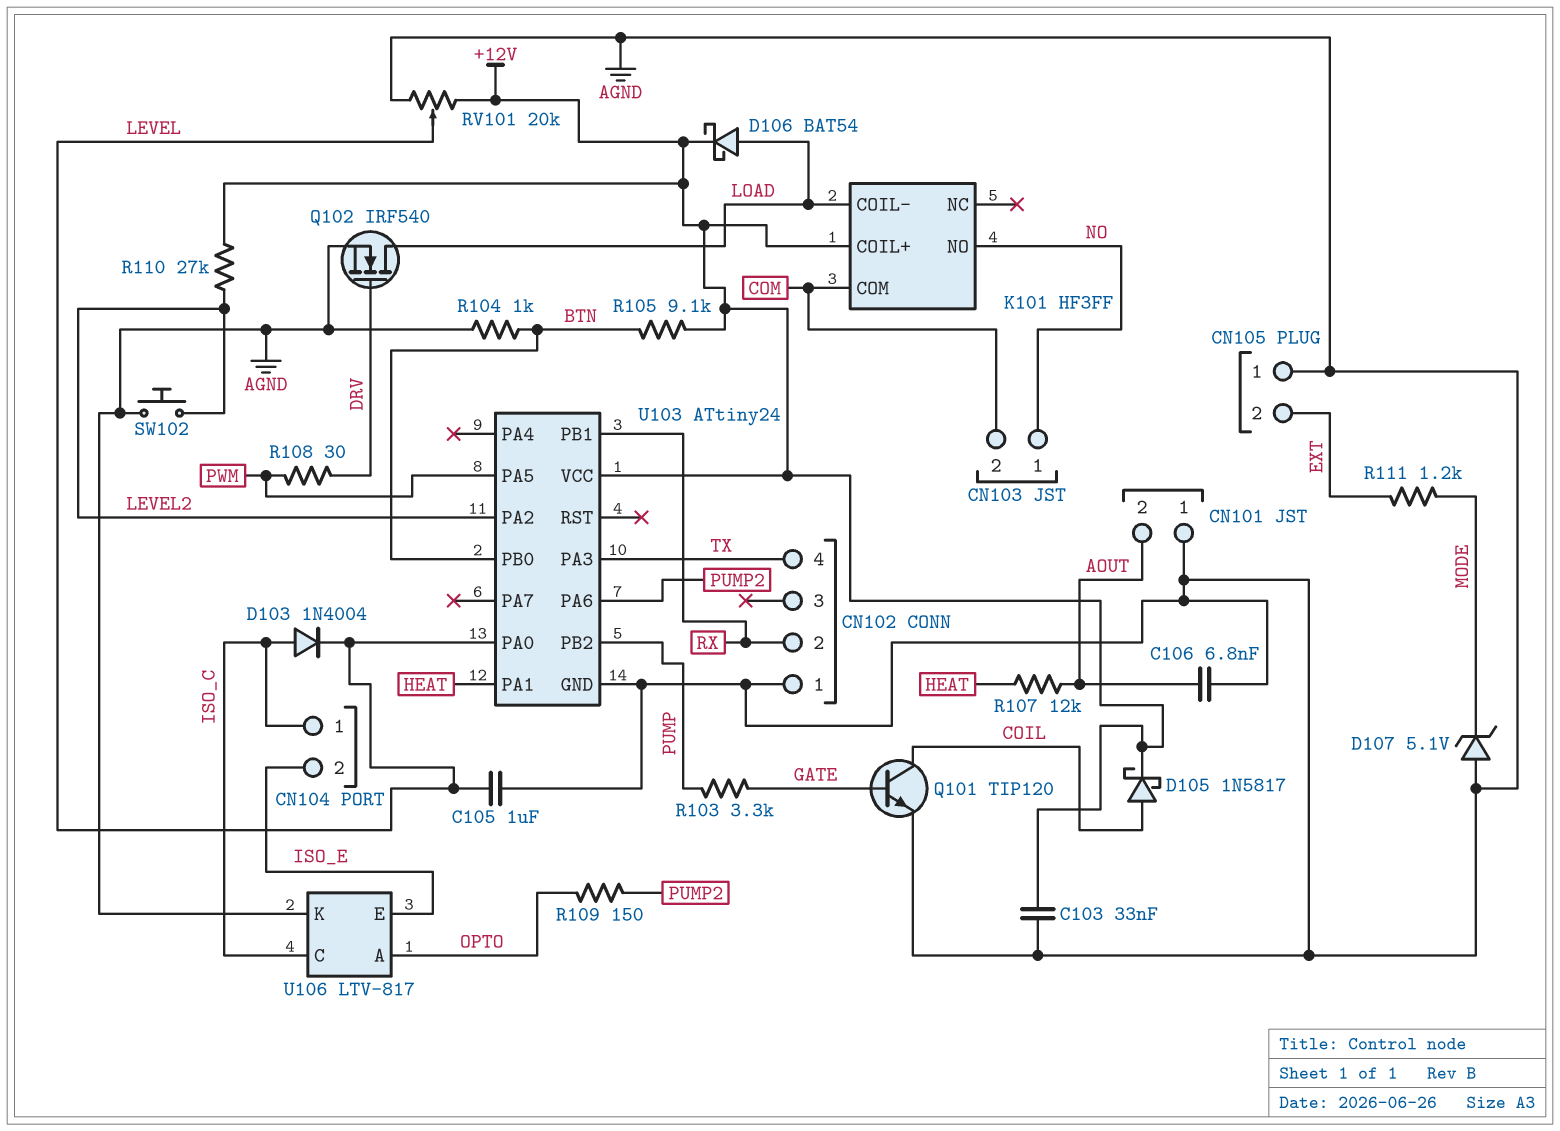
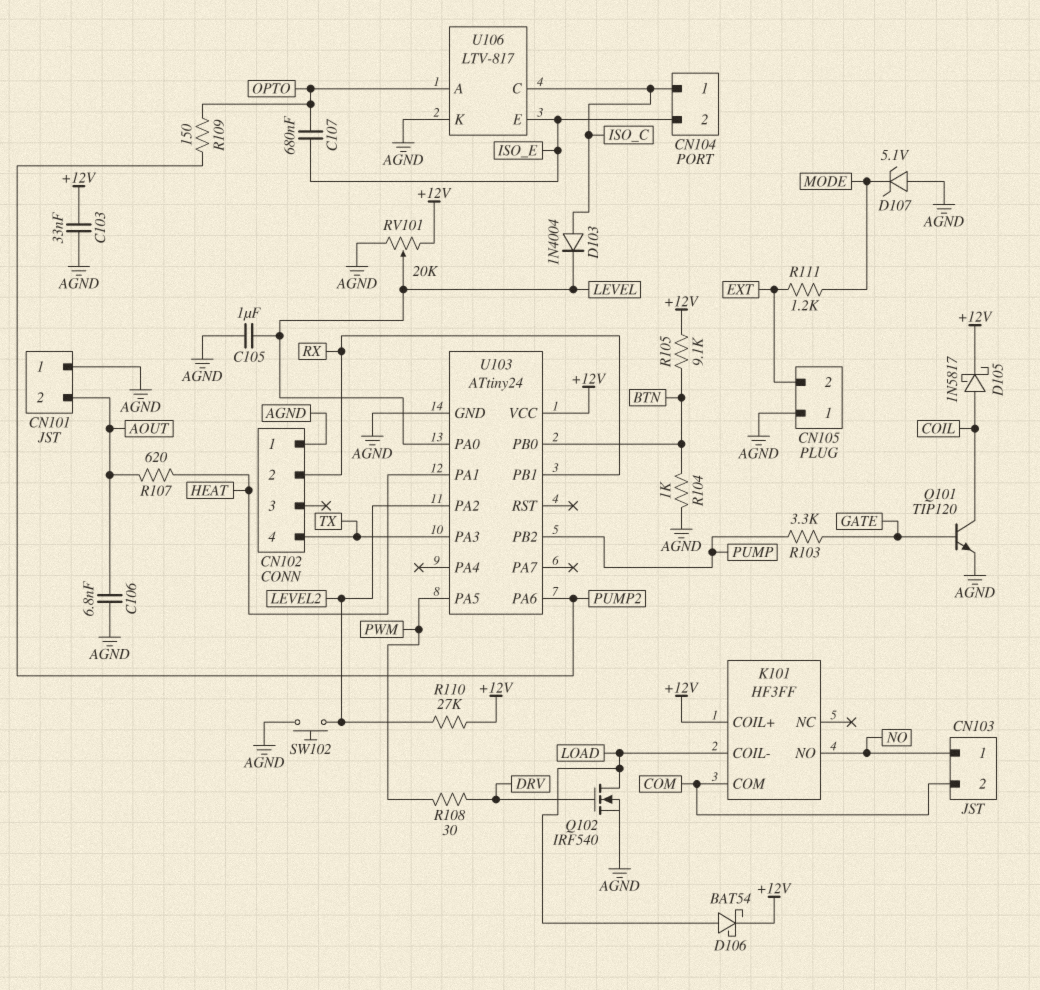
C107: none -> 680nF (ISO_E, OPTO)
R107: 12k (AOUT, HEAT) -> 620 (AOUT, HEAT)

